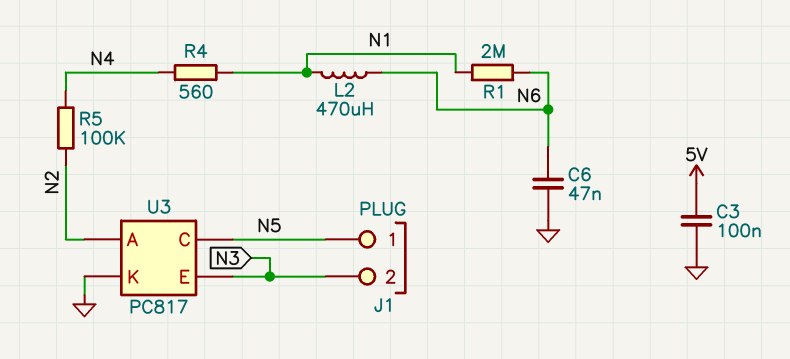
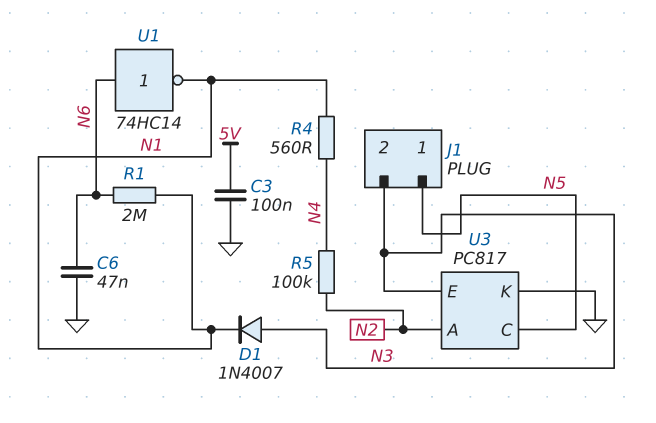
D1: none -> diode 1N4007 (A N3, K N1)
L2: 470uH (N1, N6) -> none
U1: none -> NOT 74HC14 (in N6, out N1)

